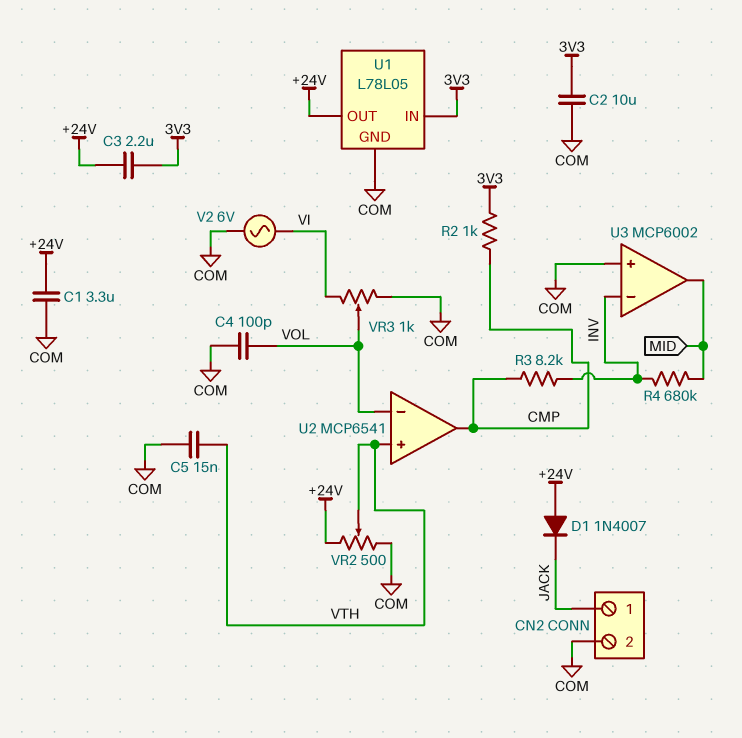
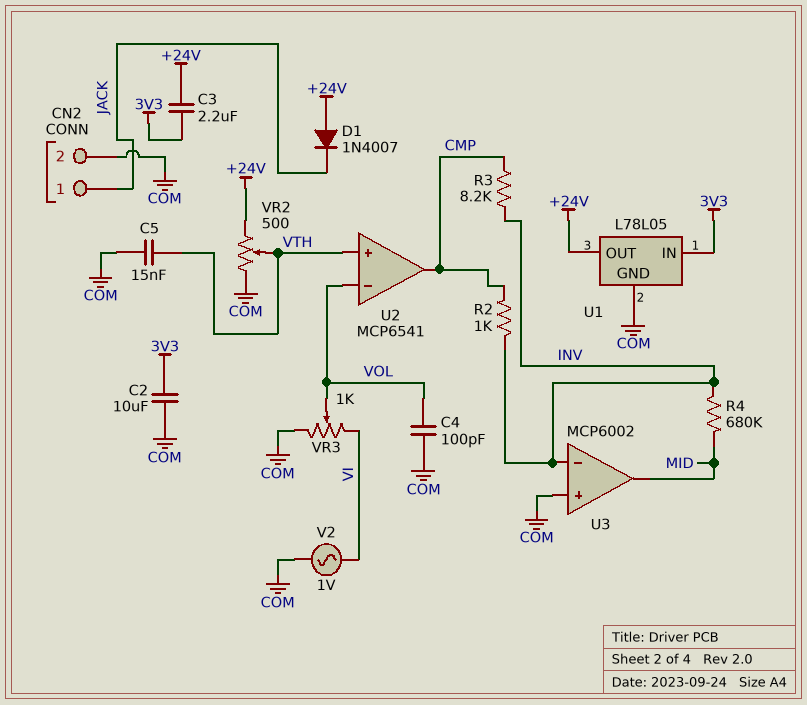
C1: 3.3uF (+24V, COM) -> none
R2: 1k (3V3, CMP) -> 1k (CMP, INV)
V2: AC 6V (COM, VI) -> AC 1V (COM, VI)

